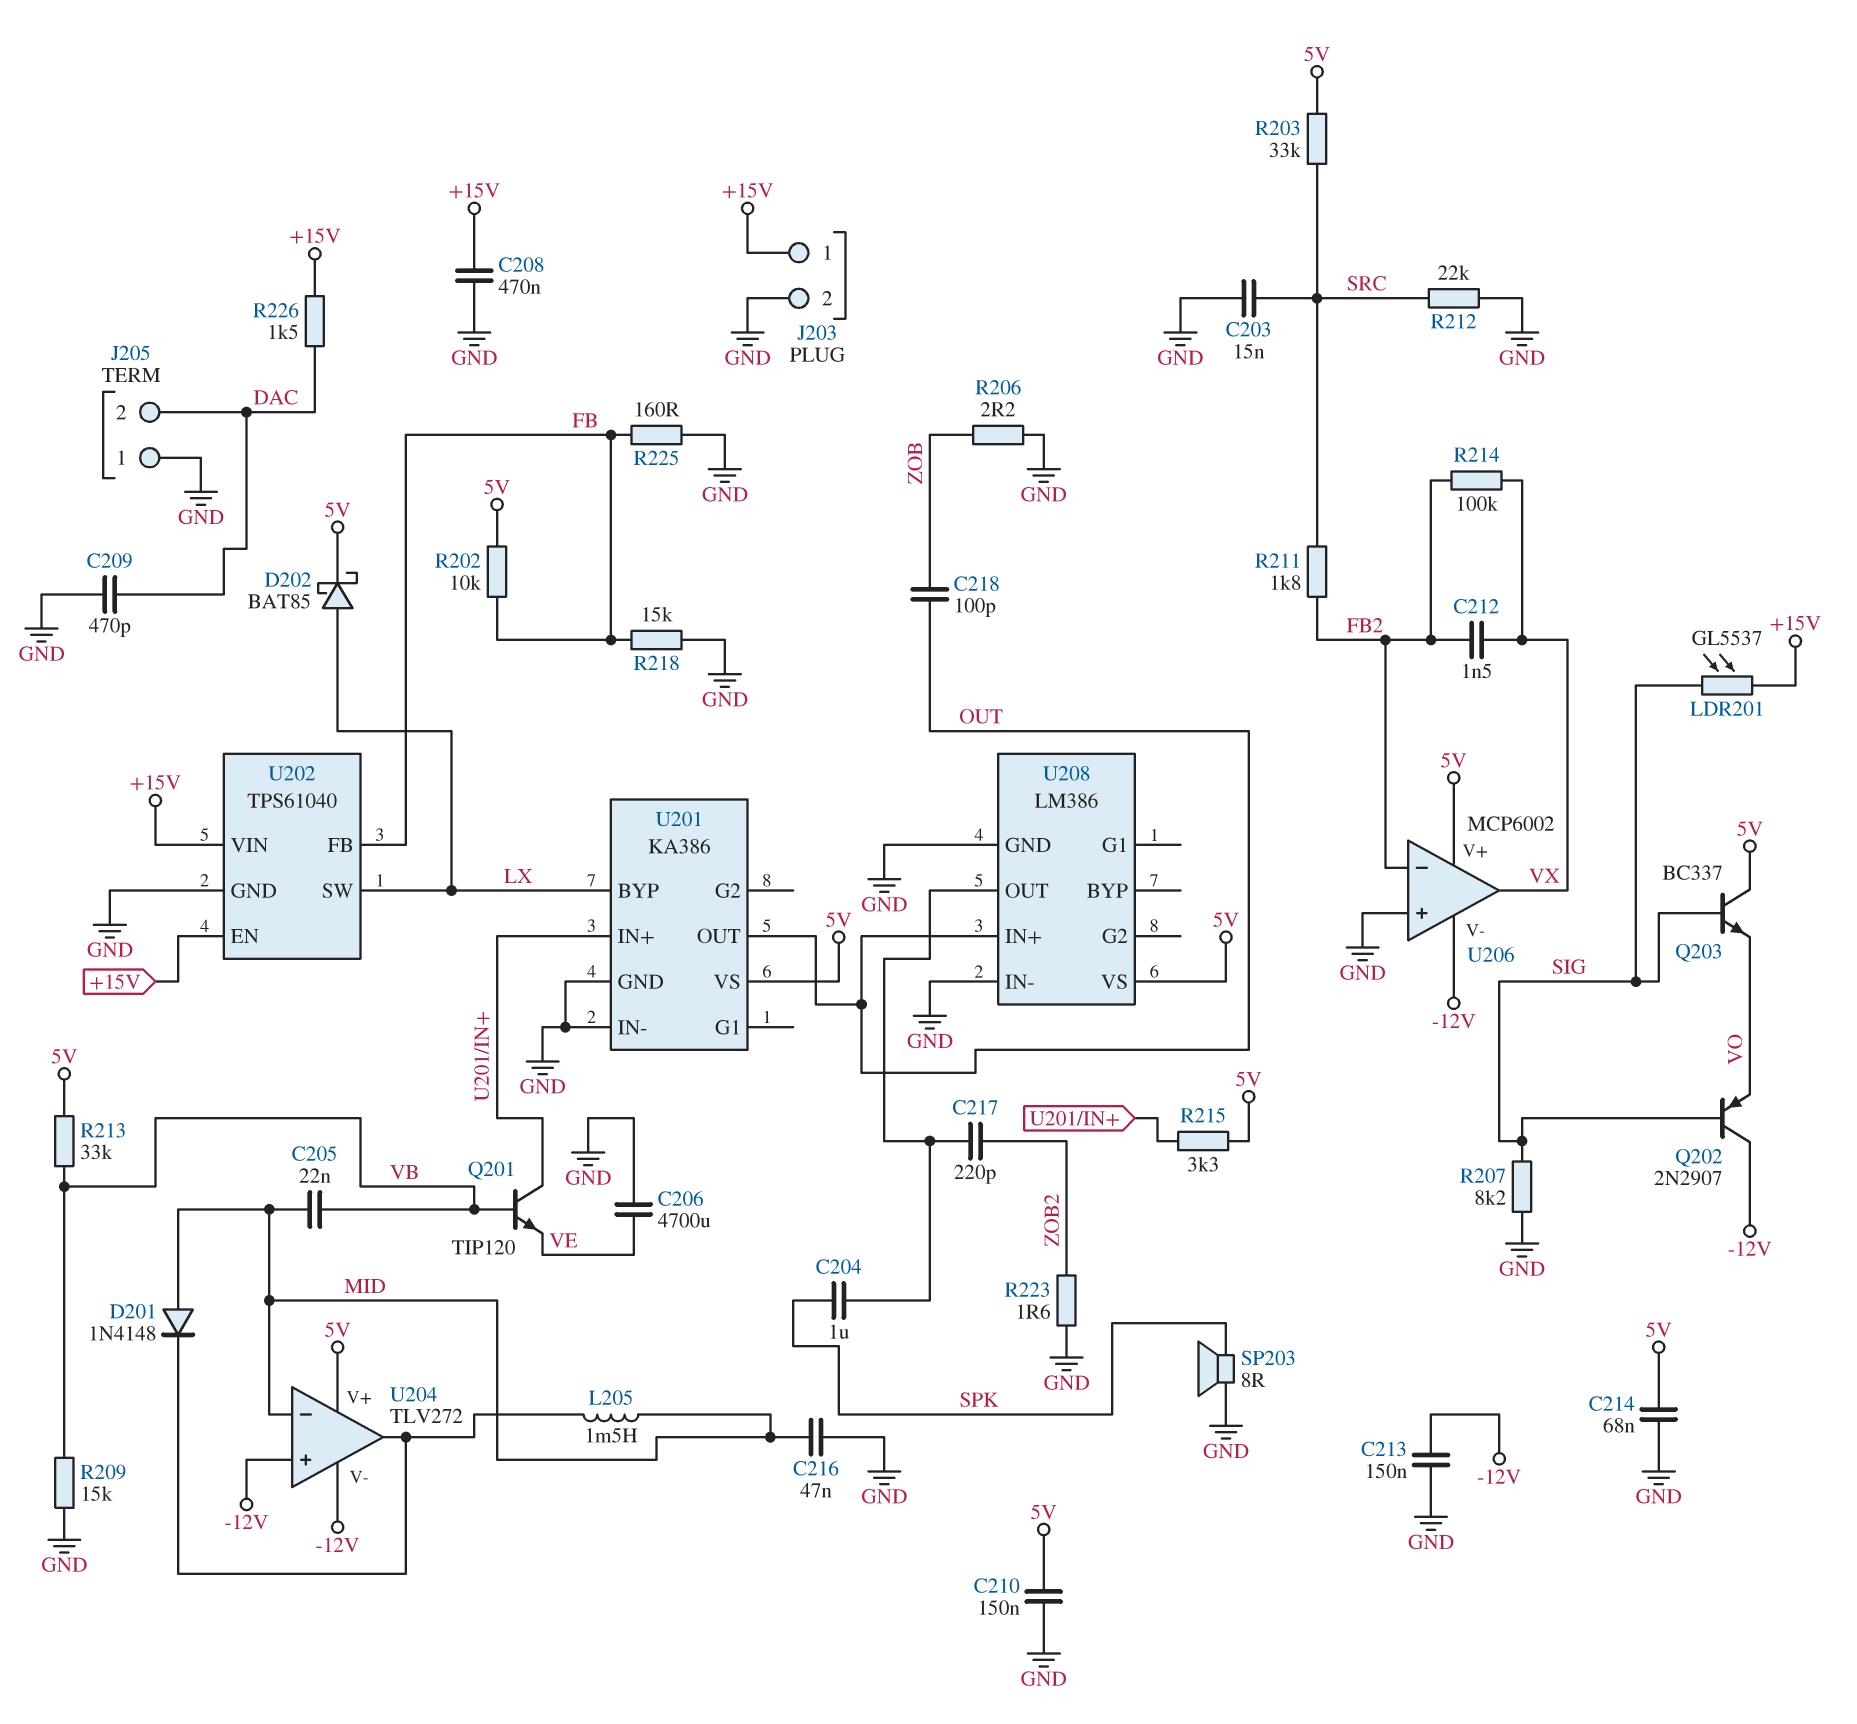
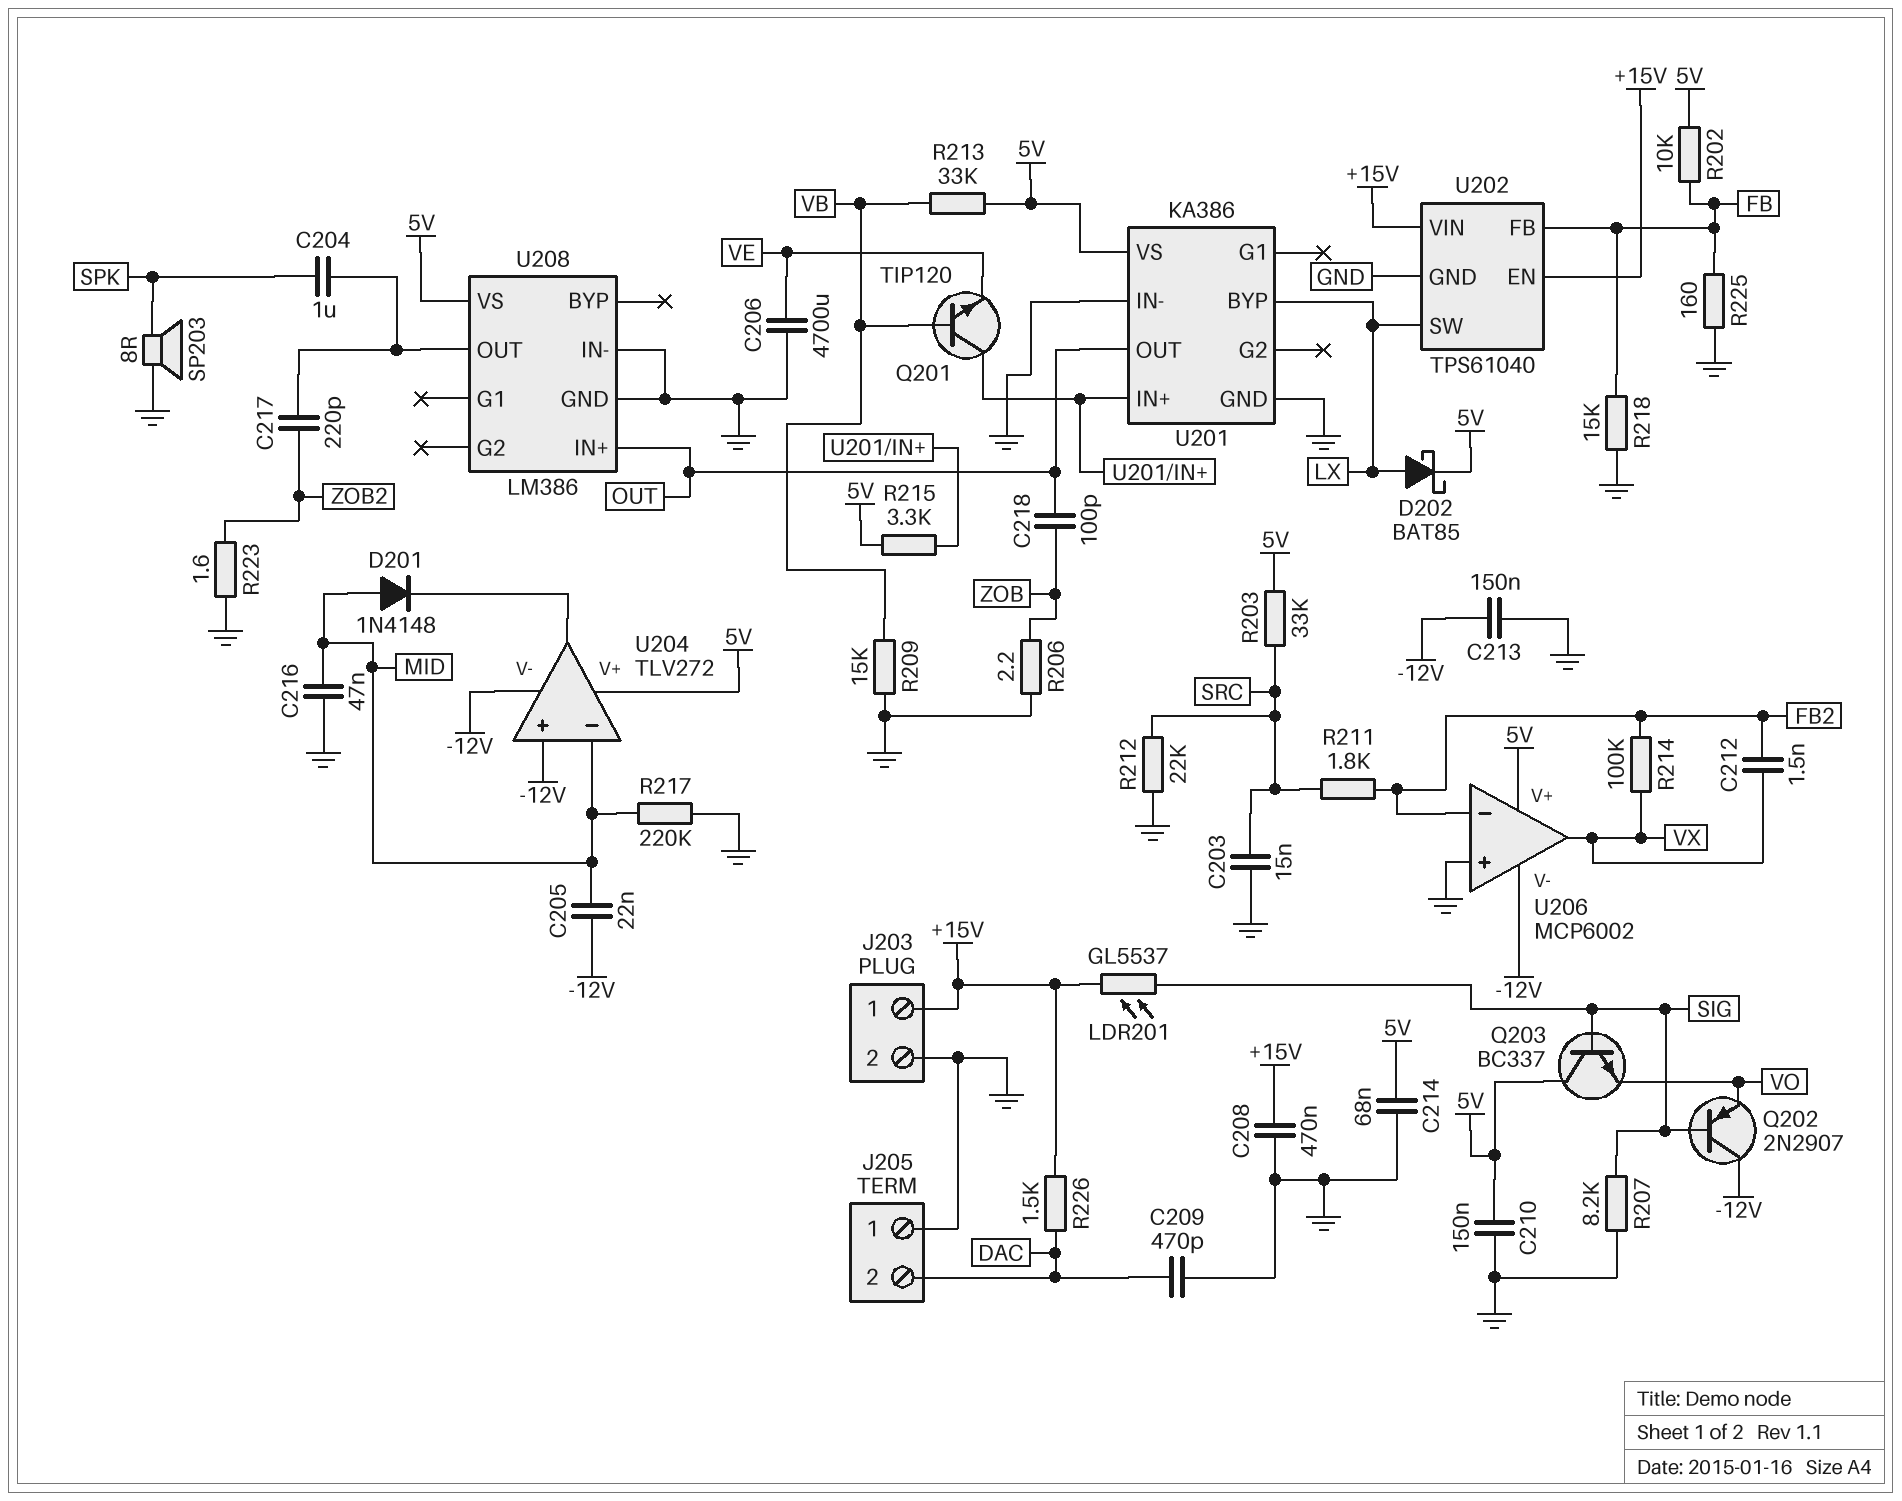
C205: 22nF (MID, VB) -> 22nF (-12V, MID)
L205: 1.5mH (MID, U204/out) -> none
R217: none -> 220k (GND, MID)

